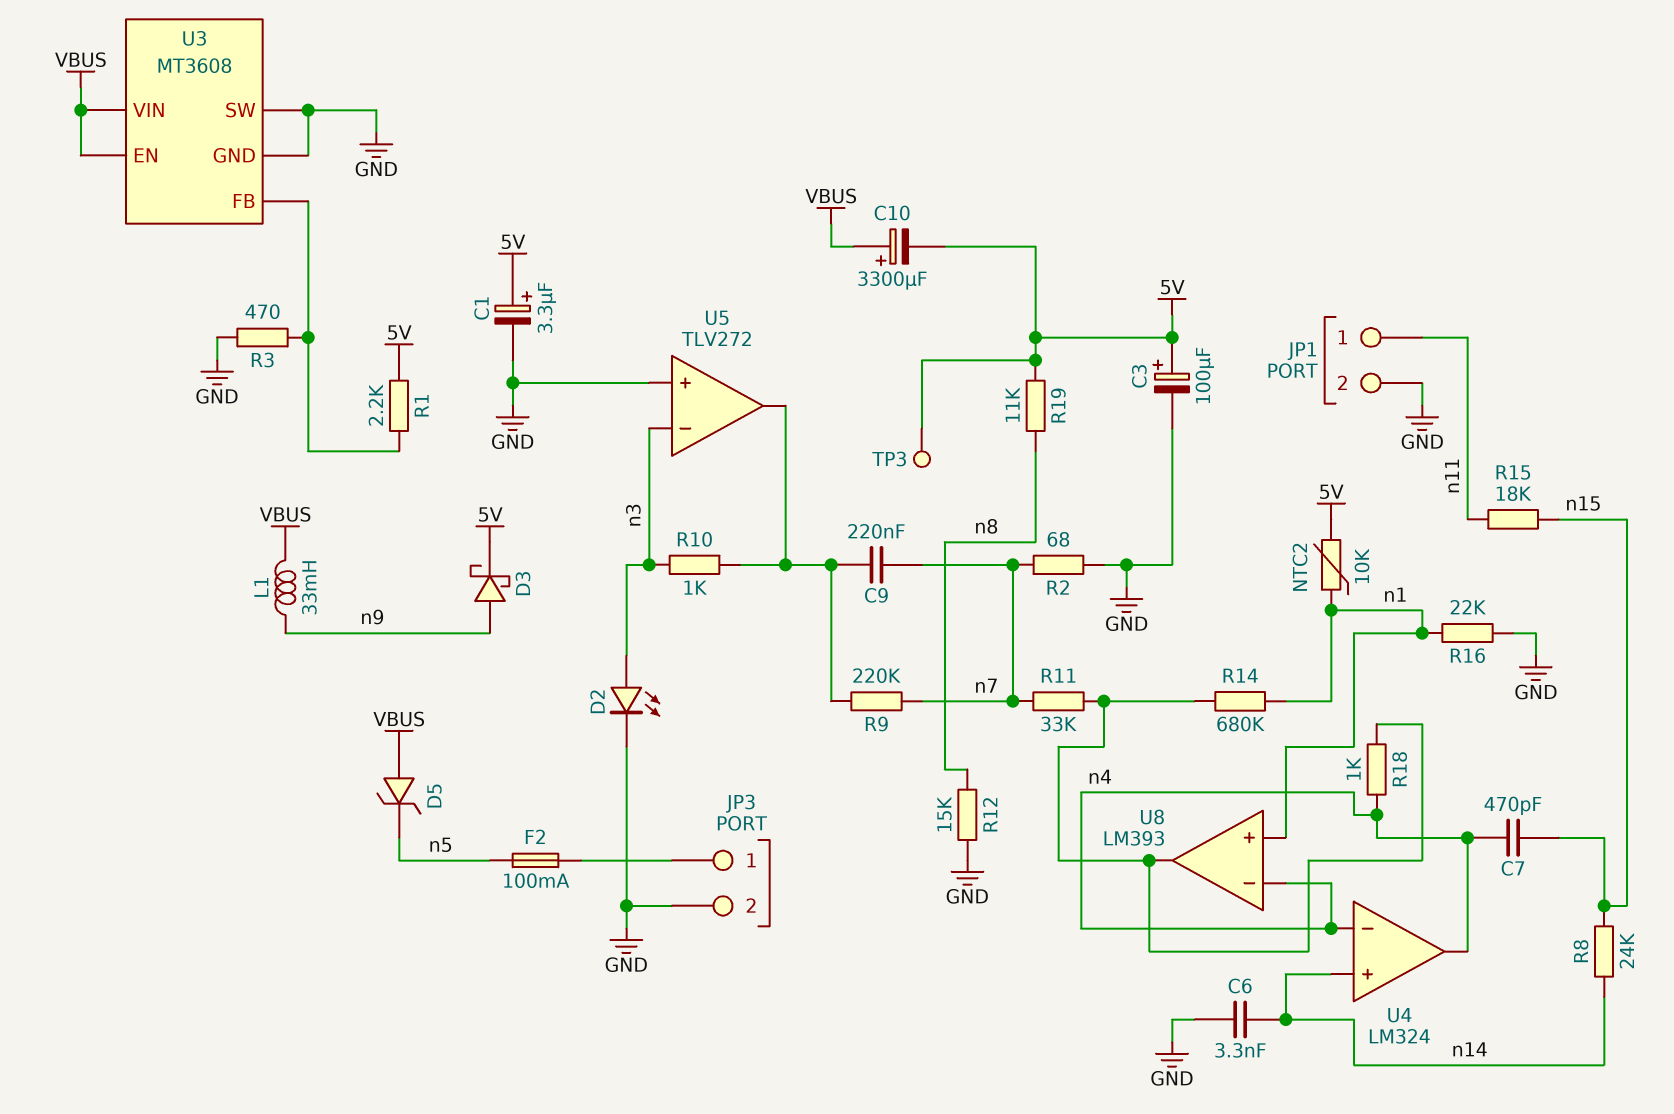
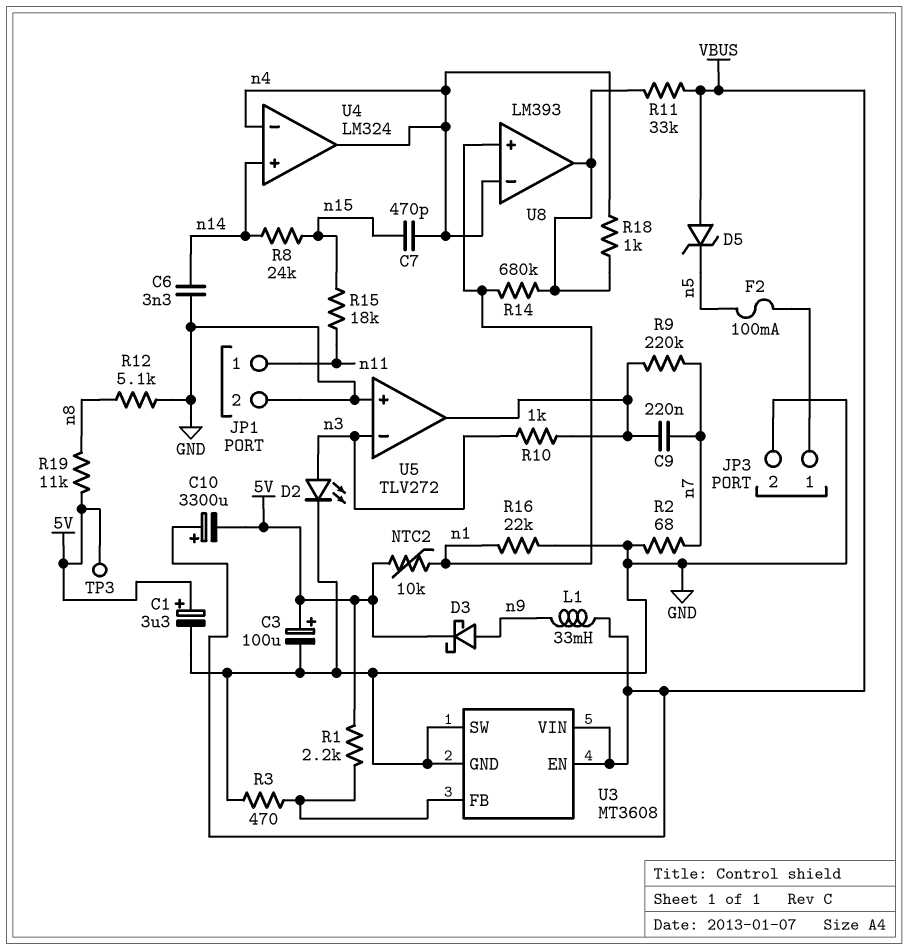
R11: 33k (U8/out, n7) -> 33k (U8/out, VBUS)
R12: 15k (GND, n8) -> 5.1k (GND, n8)

